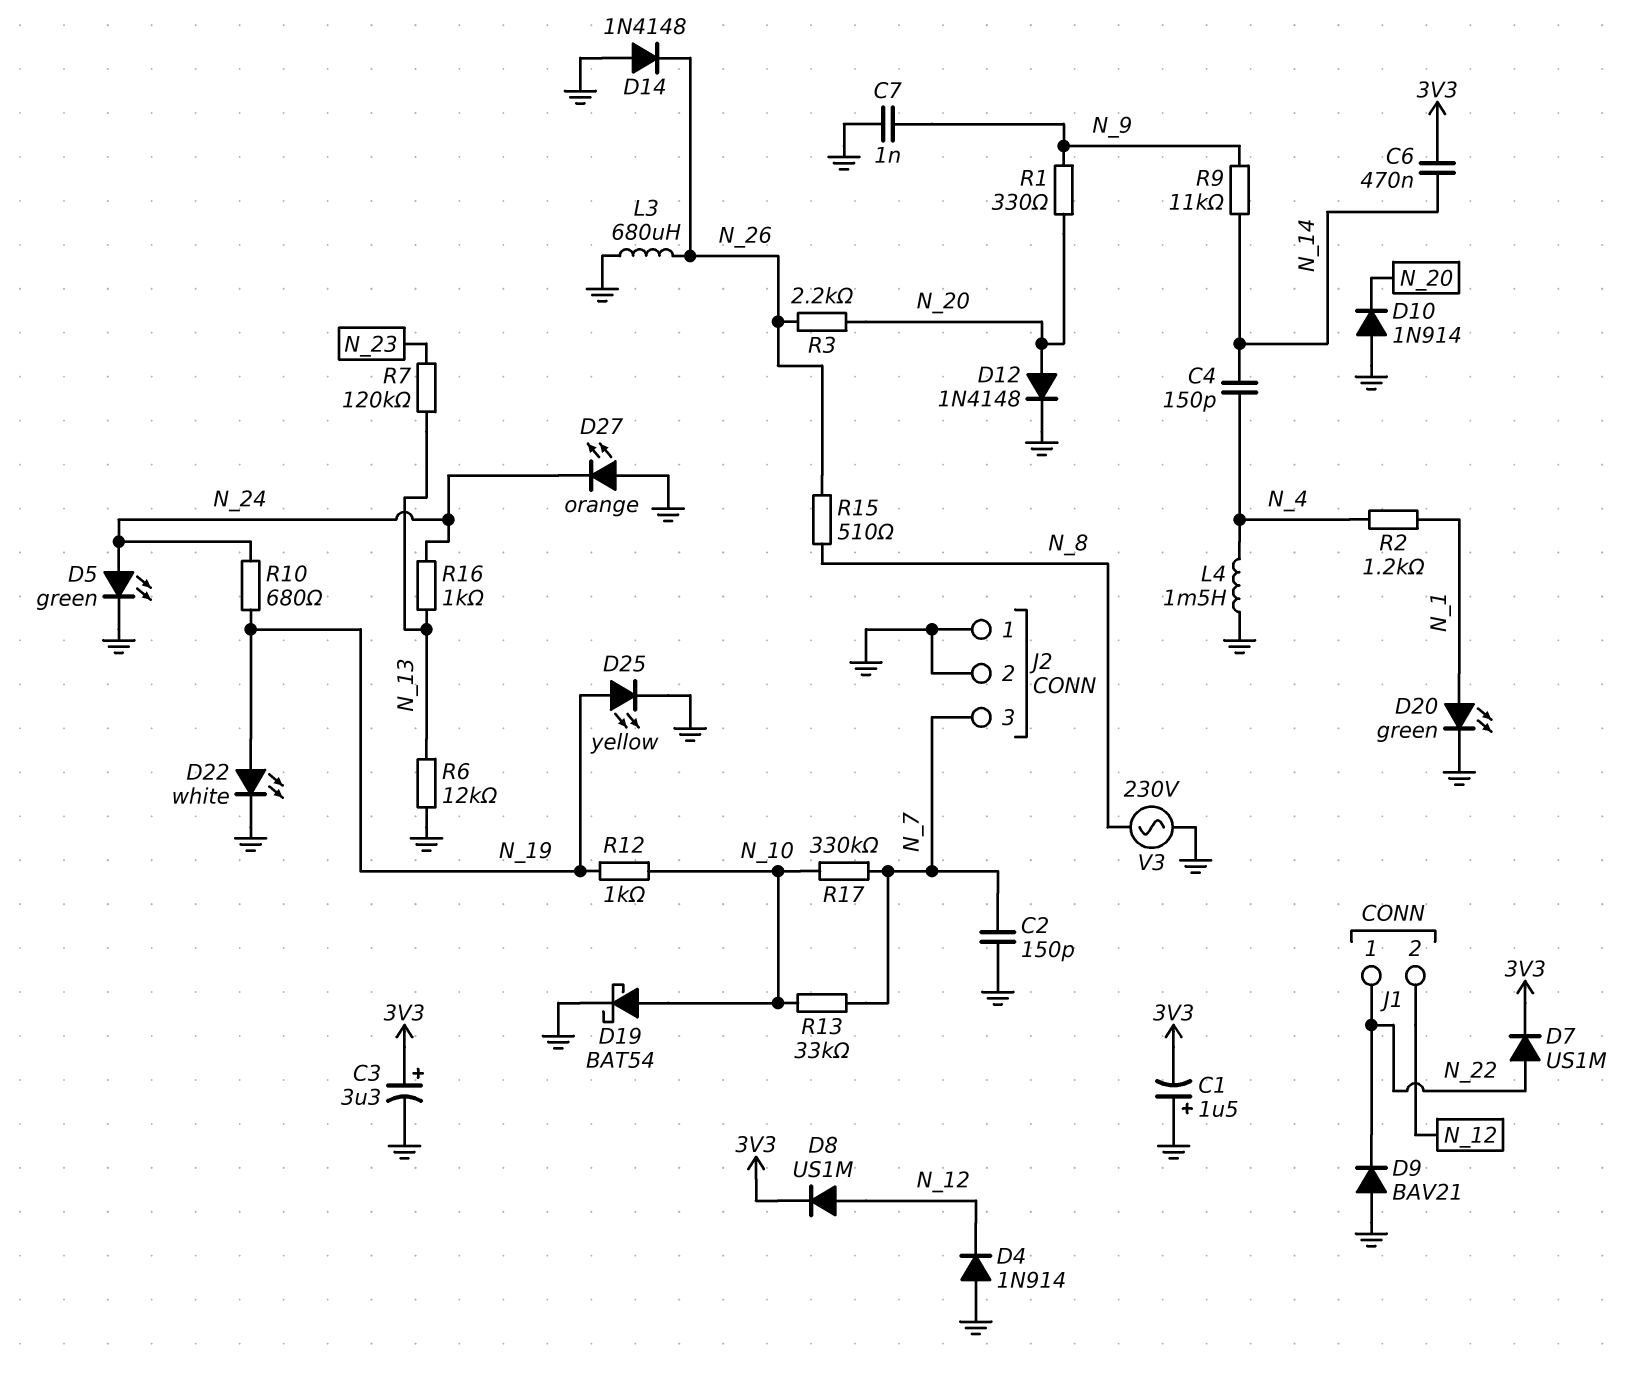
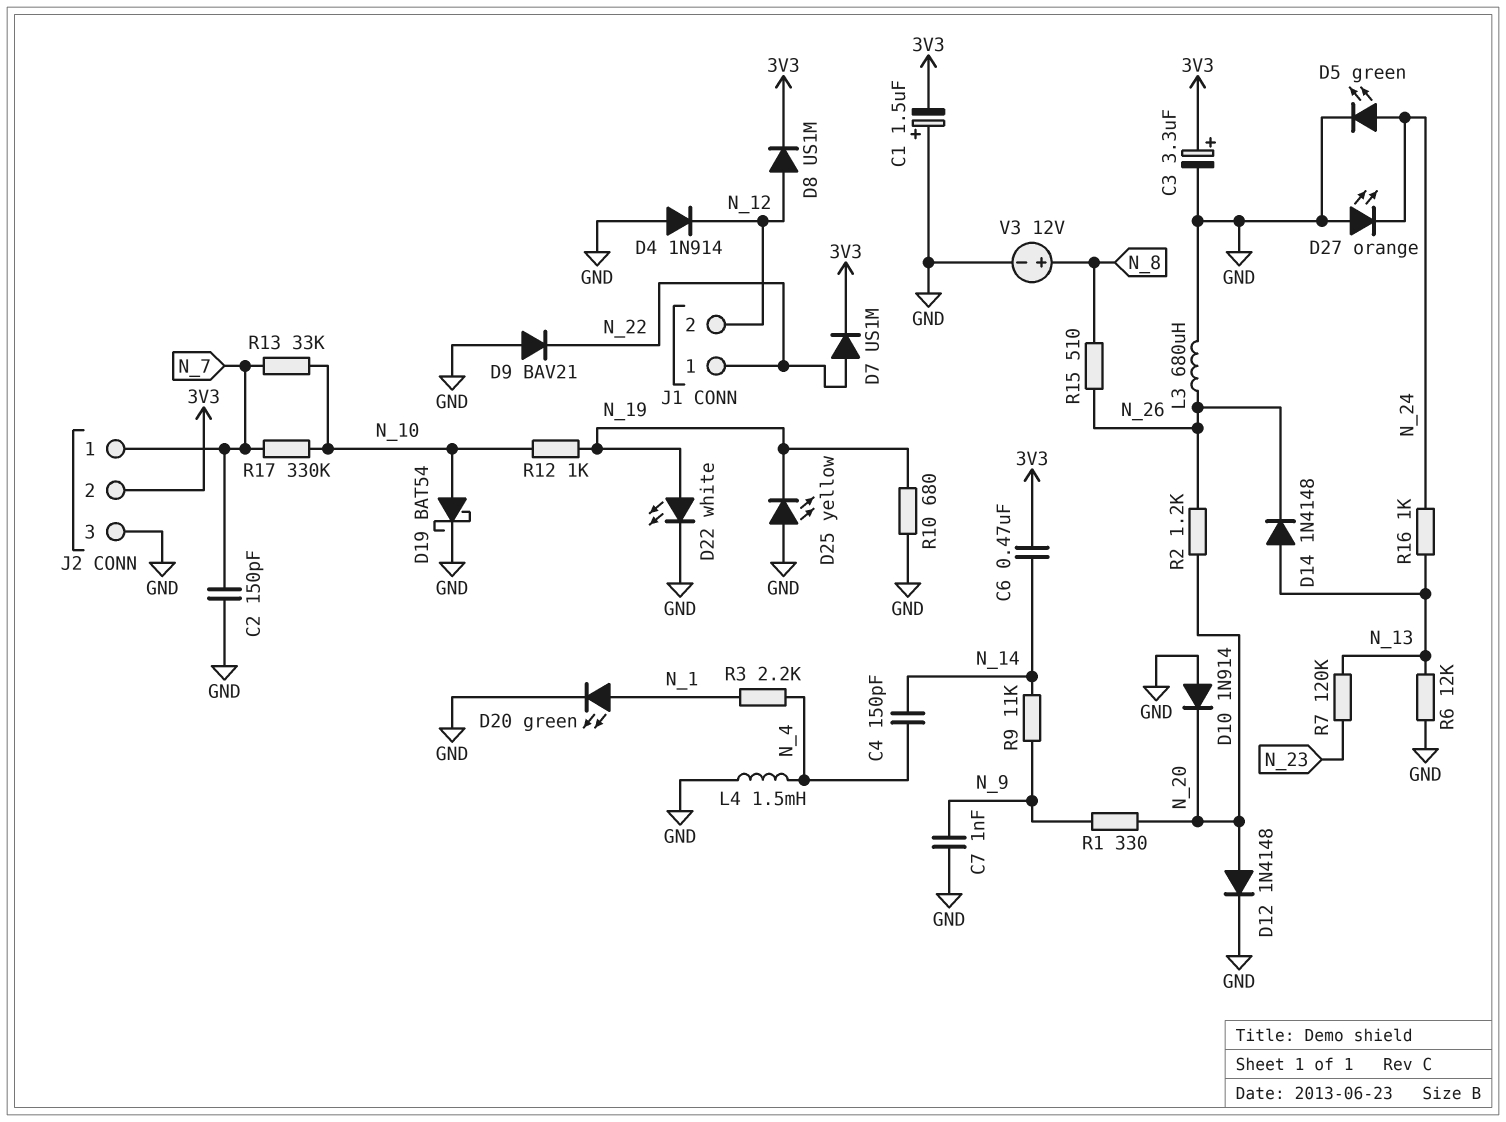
D14: diode 1N4148 (A GND, K N_26) -> diode 1N4148 (A N_13, K N_26)
D25: LED yellow (A N_19, K GND) -> LED yellow (A GND, K N_19)
J2 pin 1: GND -> N_7
J2 pin 2: GND -> 3V3
J2 pin 3: N_7 -> GND
R2: 1.2k (N_1, N_4) -> 1.2k (N_20, N_26)
R3: 2.2k (N_20, N_26) -> 2.2k (N_1, N_4)
R10: 680 (N_19, N_24) -> 680 (GND, N_19)
V3: AC 230V (GND, N_8) -> 12V (plus N_8, minus GND)

